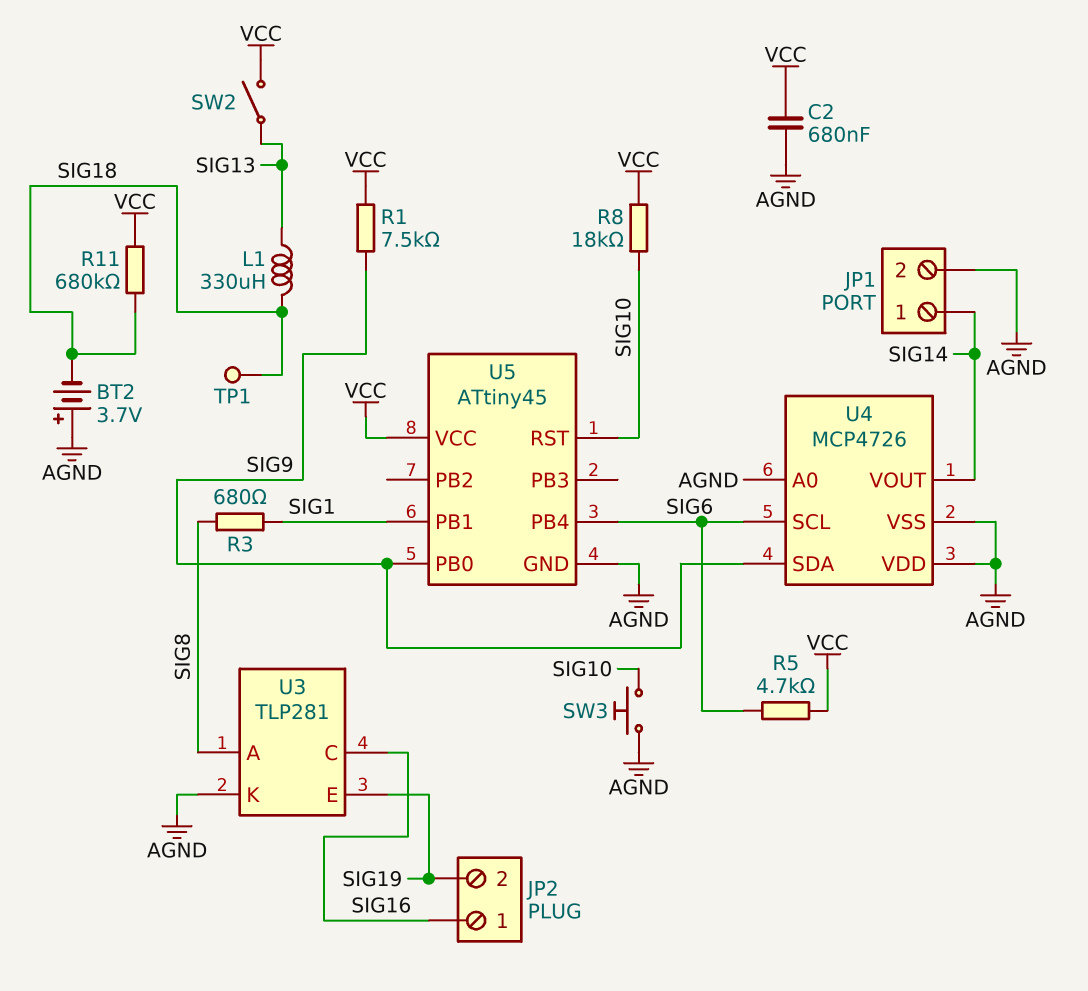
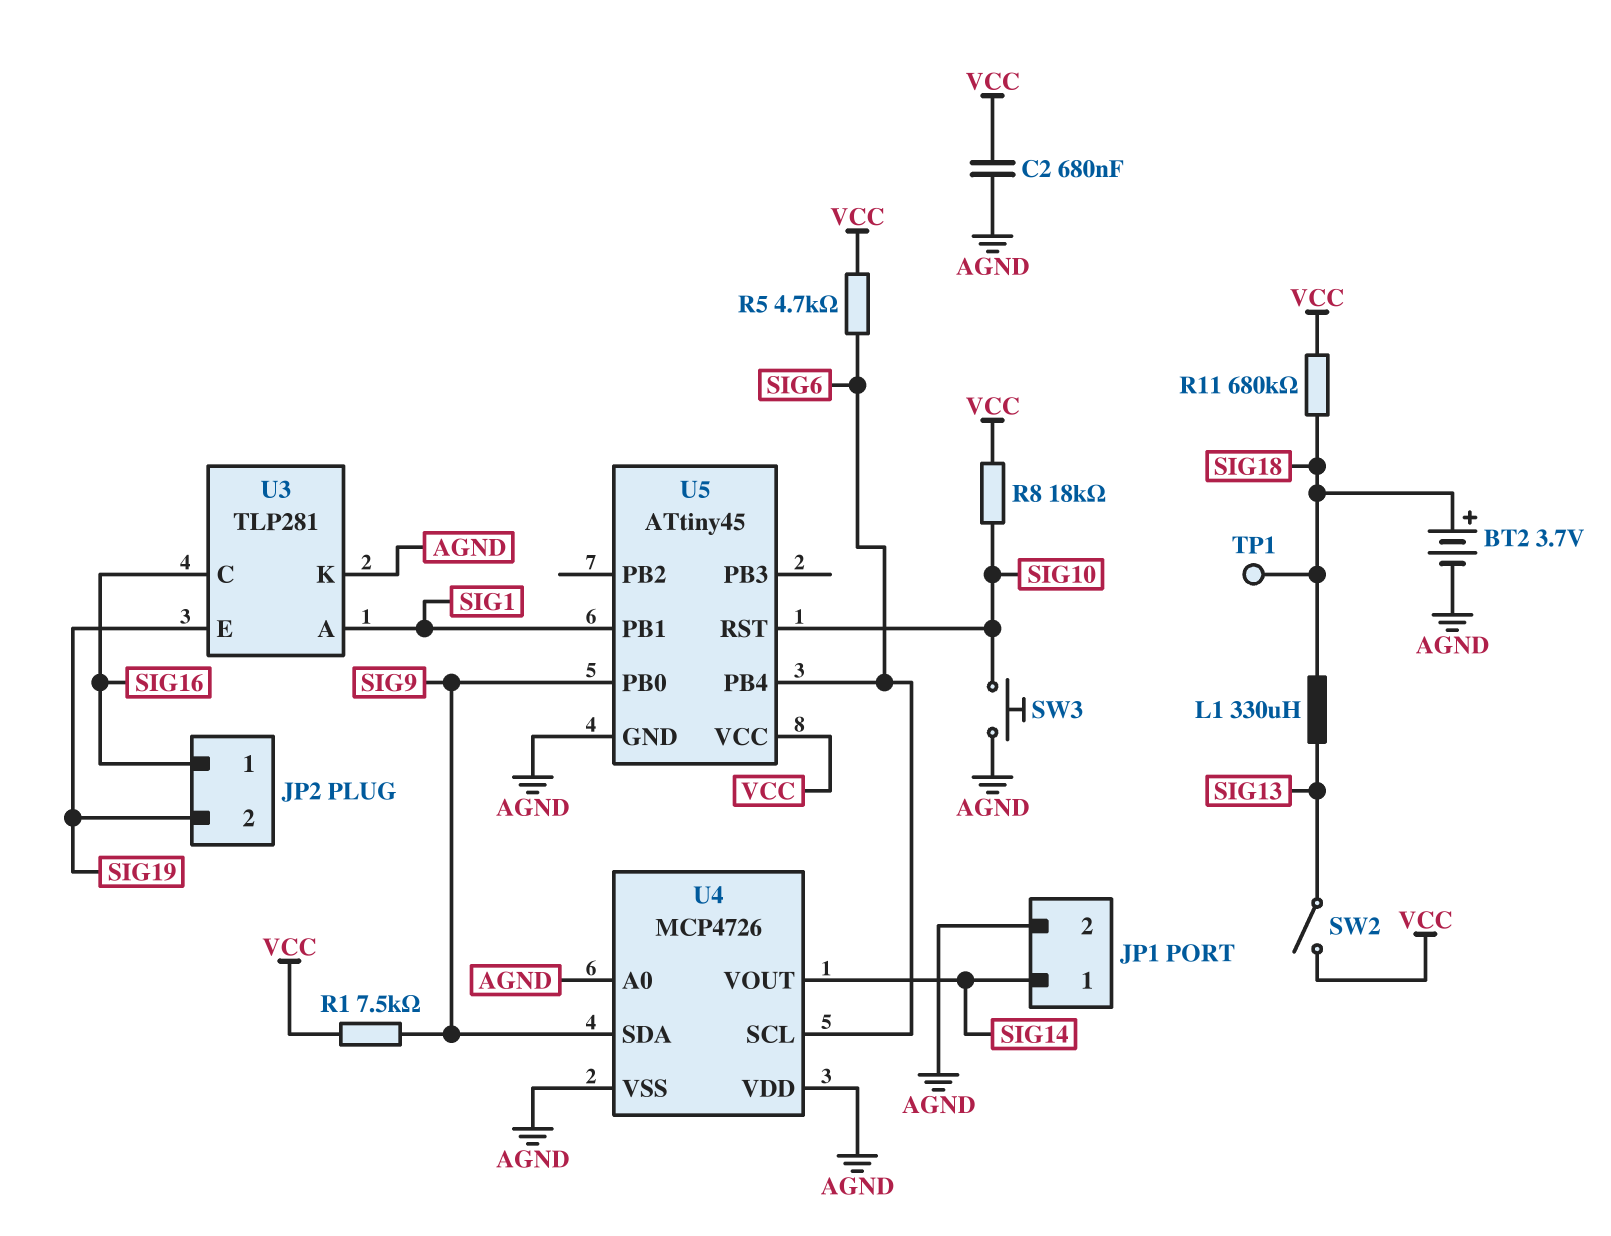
BT2: 3.7V (plus AGND, minus SIG18) -> 3.7V (plus SIG18, minus AGND)
R3: 680 (SIG1, SIG8) -> none
U3 pin A: SIG8 -> SIG1

